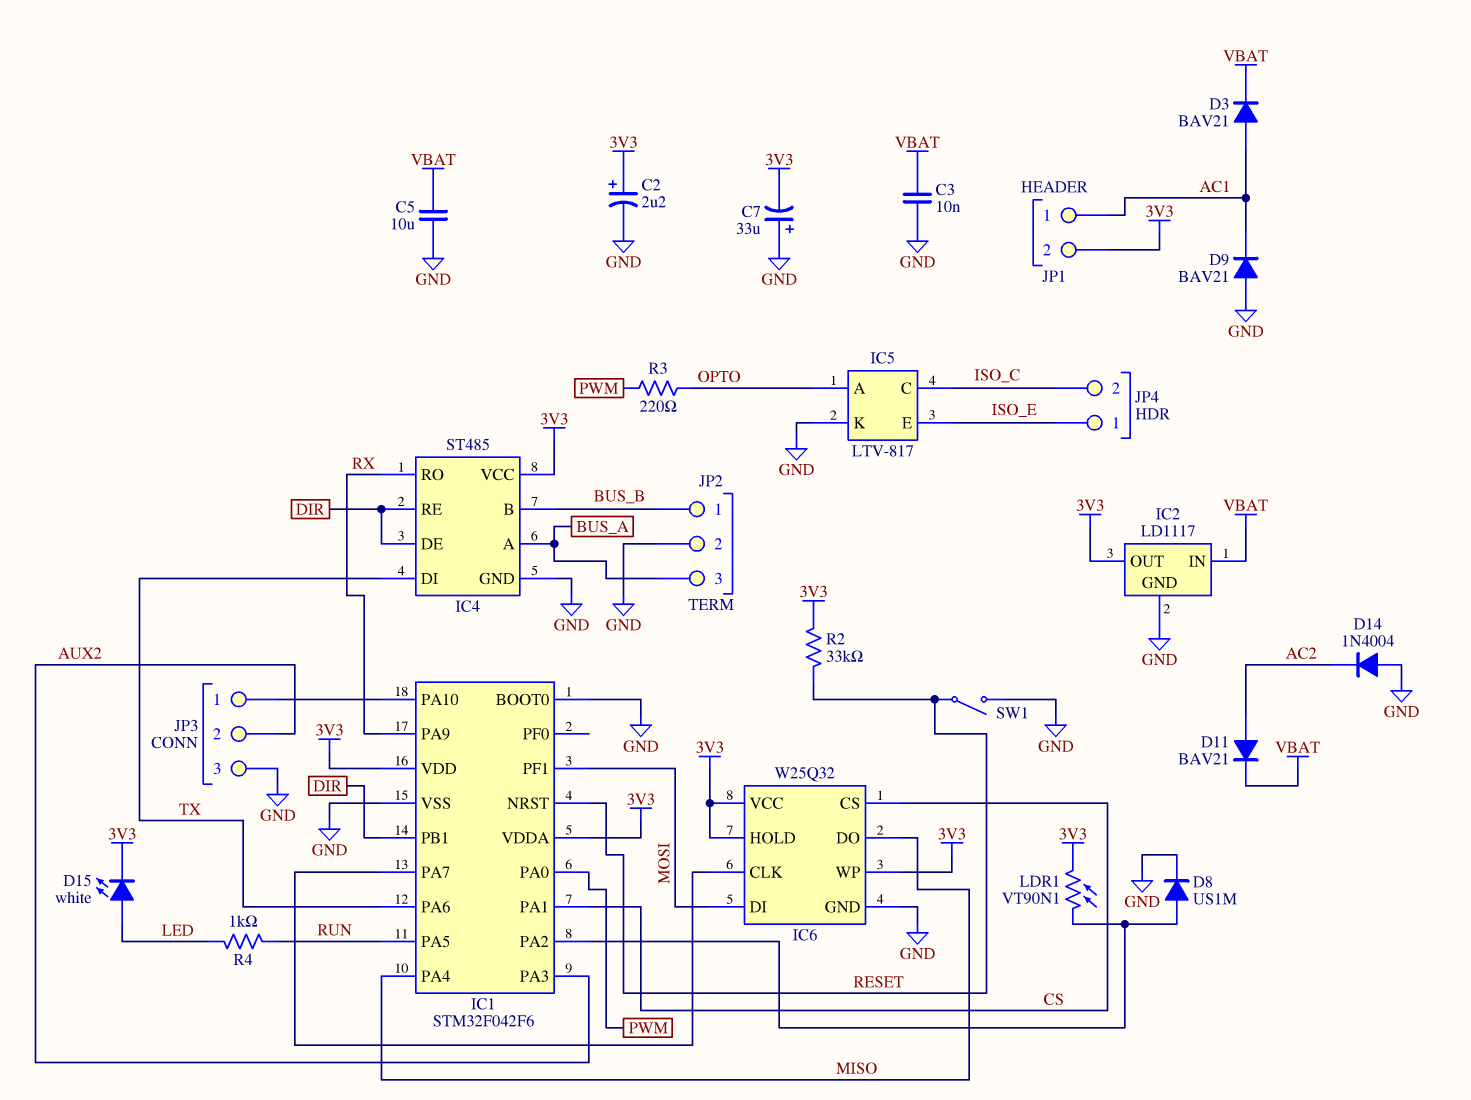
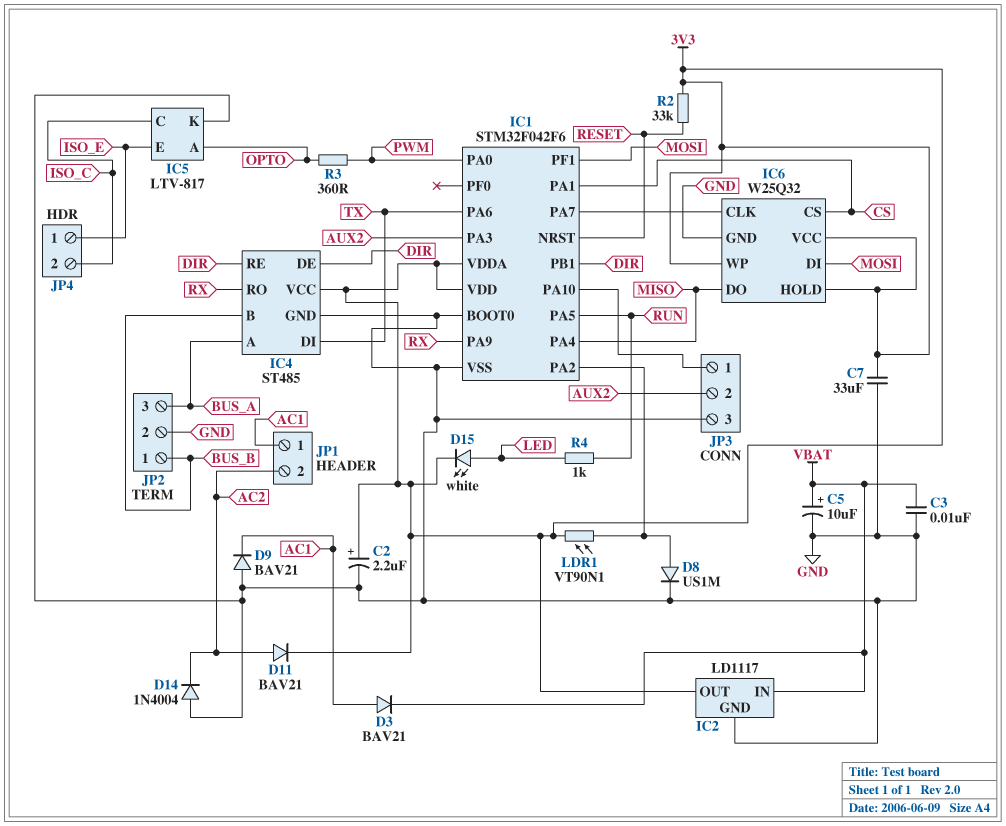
C5: 10uF (GND, VBAT) -> 10uF (plus VBAT, minus GND)
C7: 33uF (plus GND, minus 3V3) -> 33uF (3V3, GND)
D11: diode BAV21 (A AC2, K VBAT) -> diode BAV21 (A AC2, K 3V3)
JP1 pin 2: 3V3 -> AC2
R3: 220 (OPTO, PWM) -> 360 (OPTO, PWM)
SW1: switch (GND, RESET) -> none

